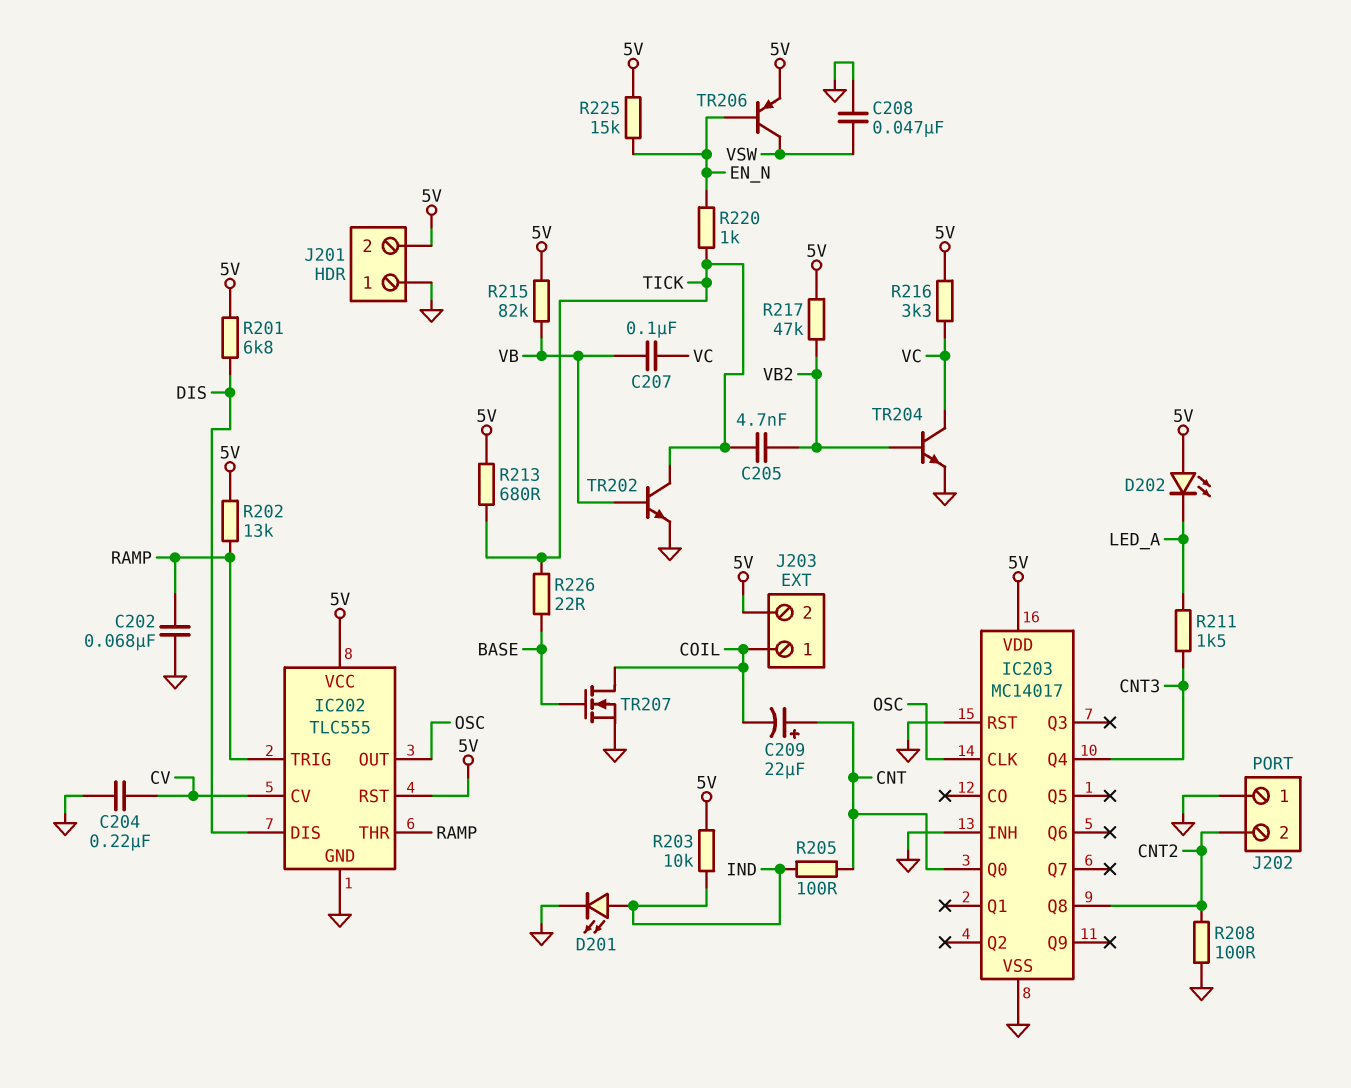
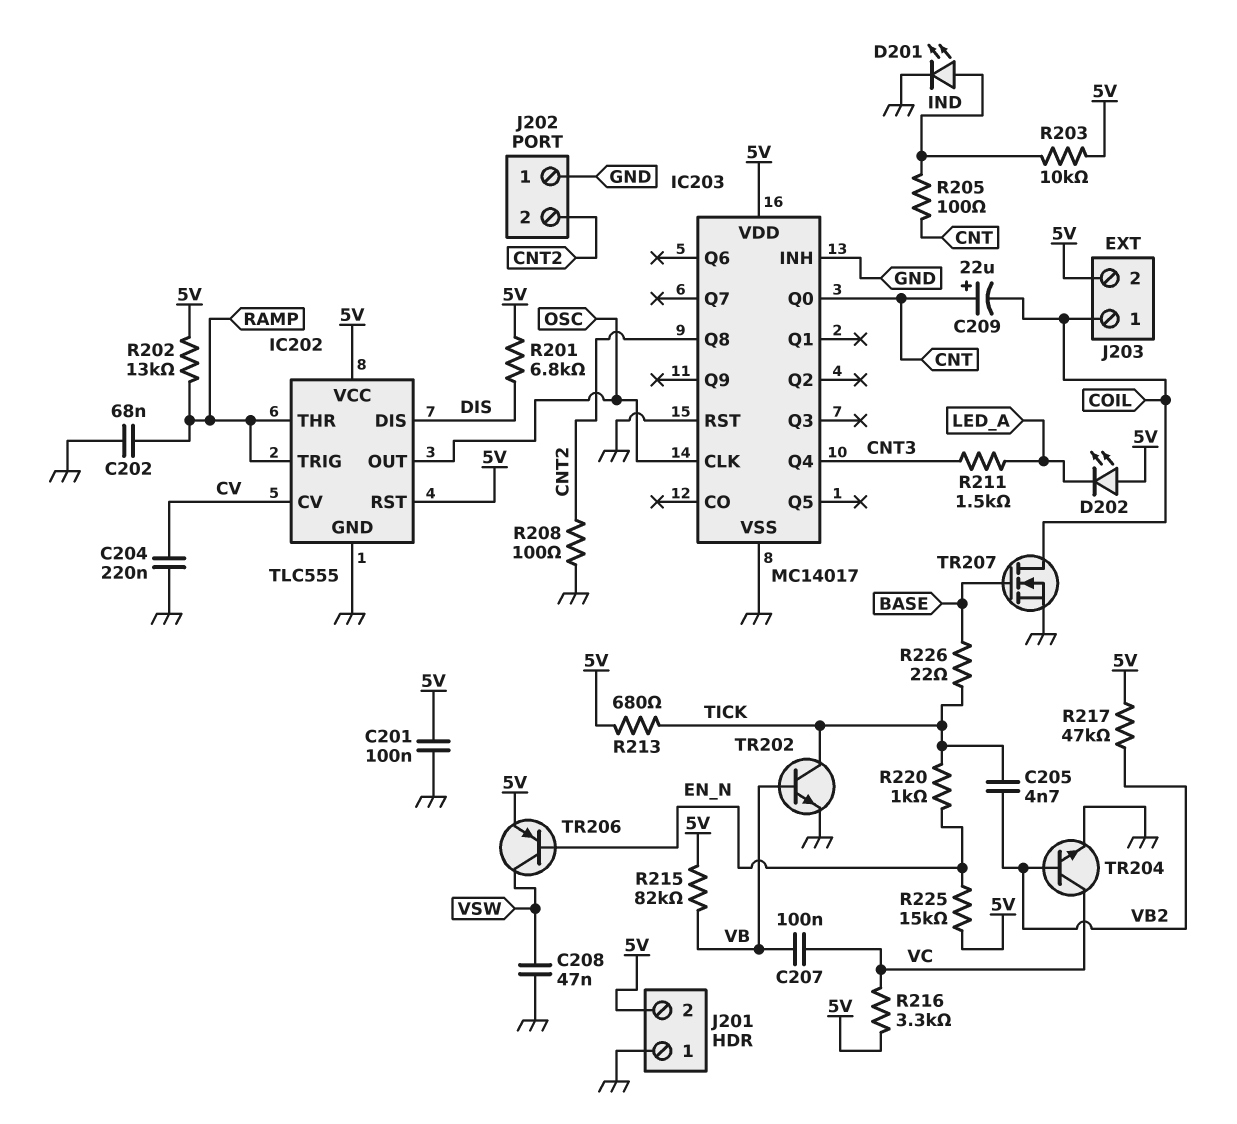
C201: none -> 100nF (5V, GND)

